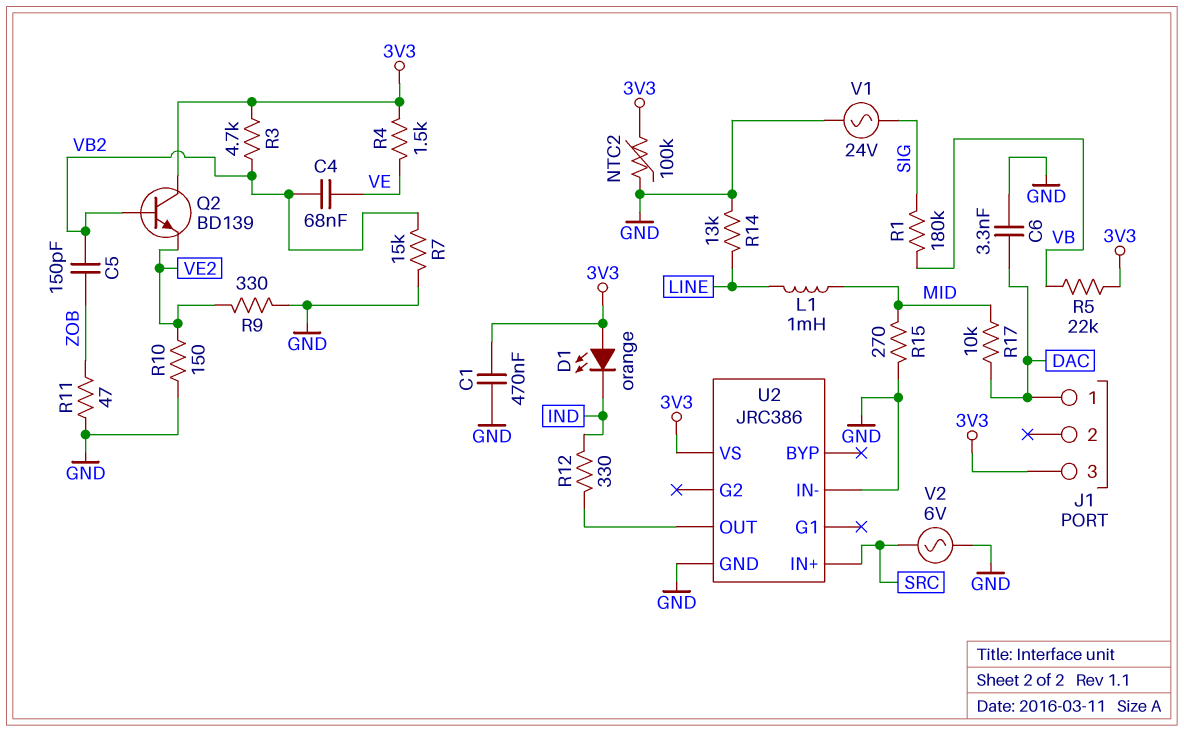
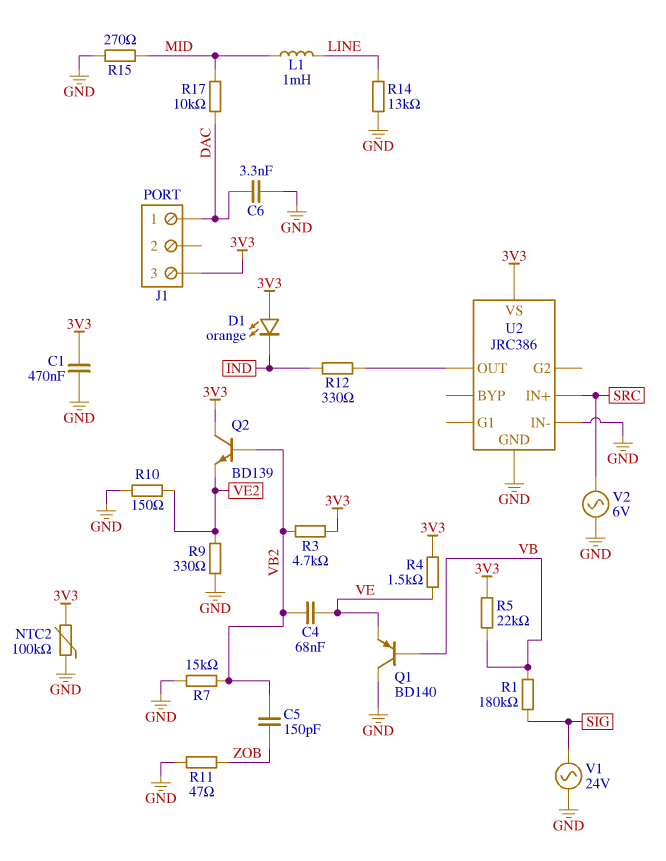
Q1: none -> PNP BD140 (B VB, C GND, E VE)

